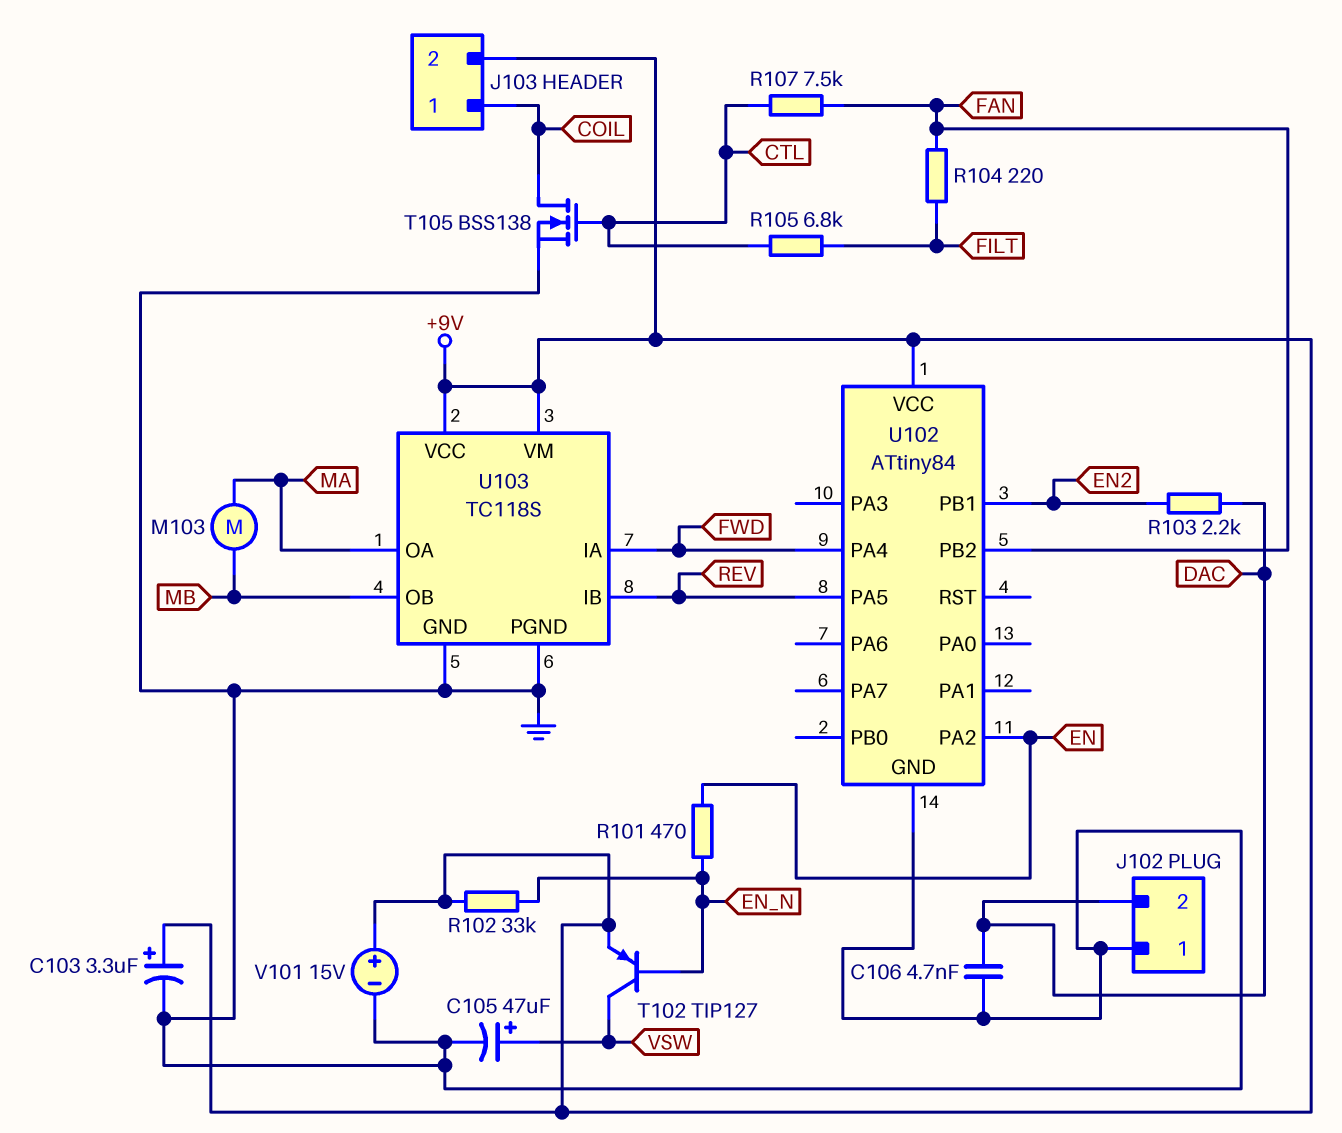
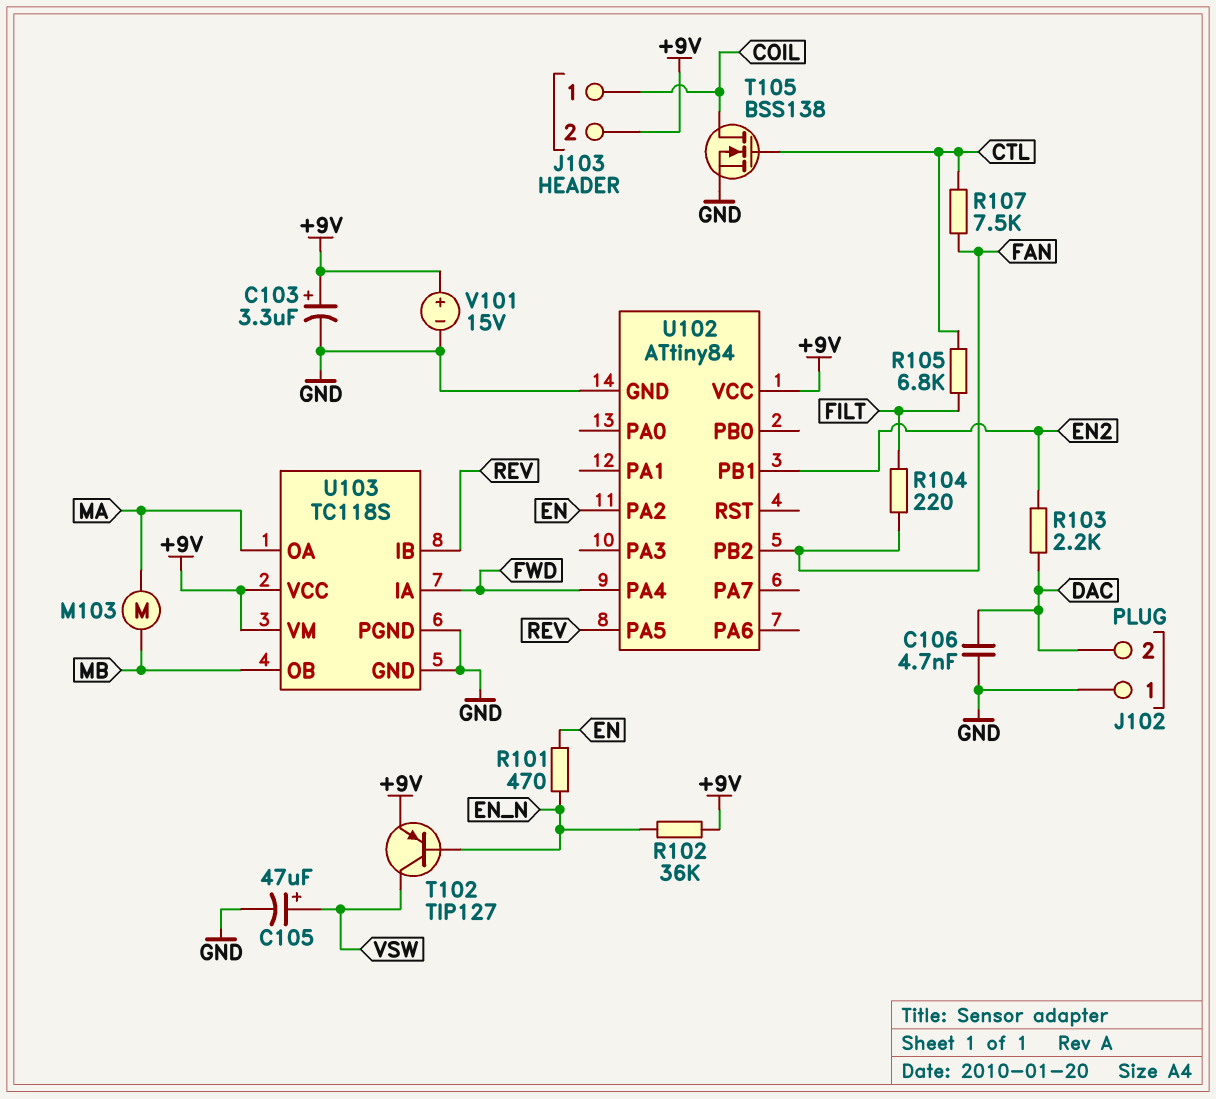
R102: 33k (+9V, EN_N) -> 36k (+9V, EN_N)

